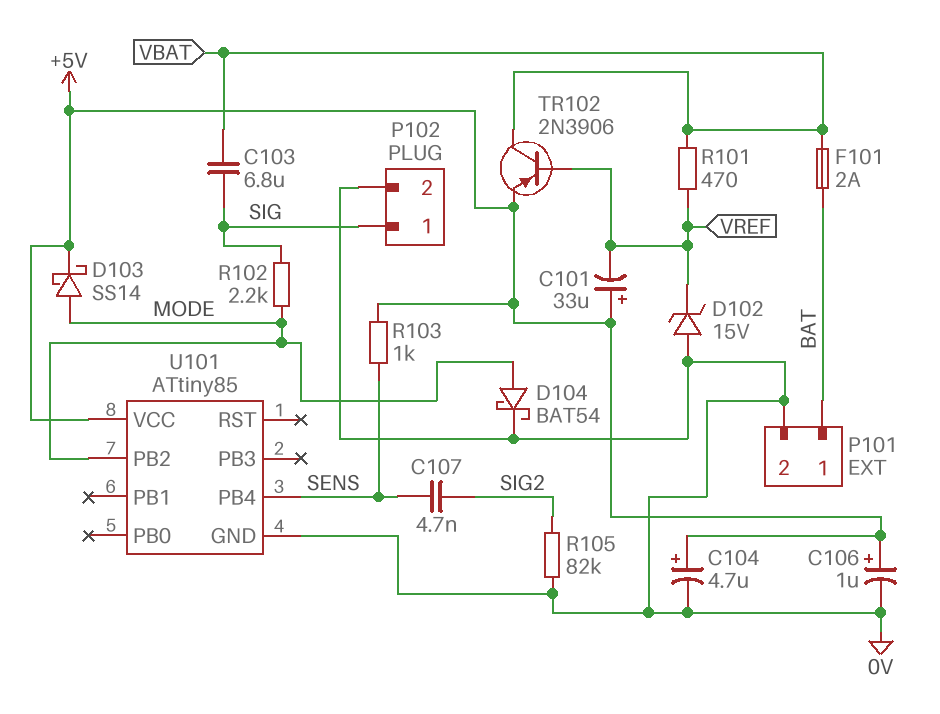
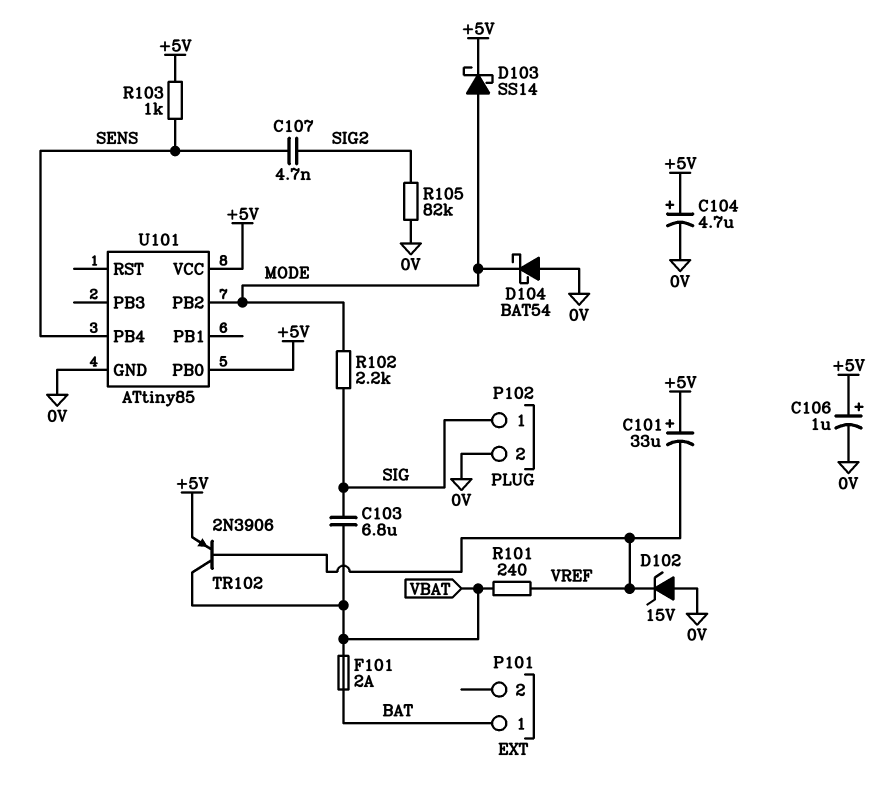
D104: schottky BAT54 (A MODE, K 0V) -> schottky BAT54 (A 0V, K MODE)
P101 pin 2: 0V -> none
R101: 470 (VBAT, VREF) -> 240 (VBAT, VREF)
U101 pin PB0: none -> +5V

